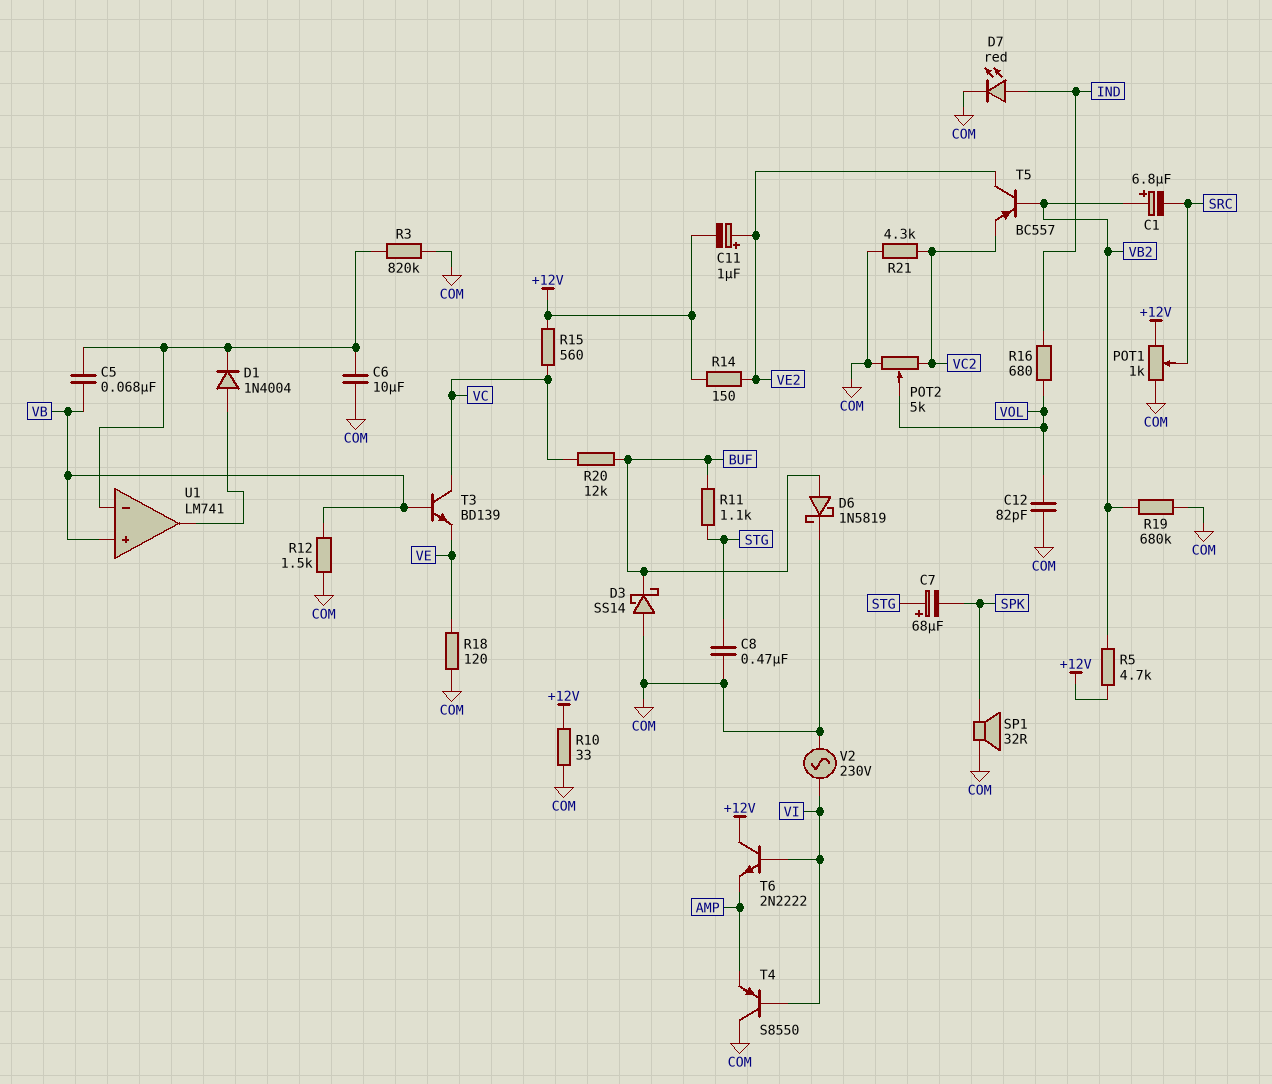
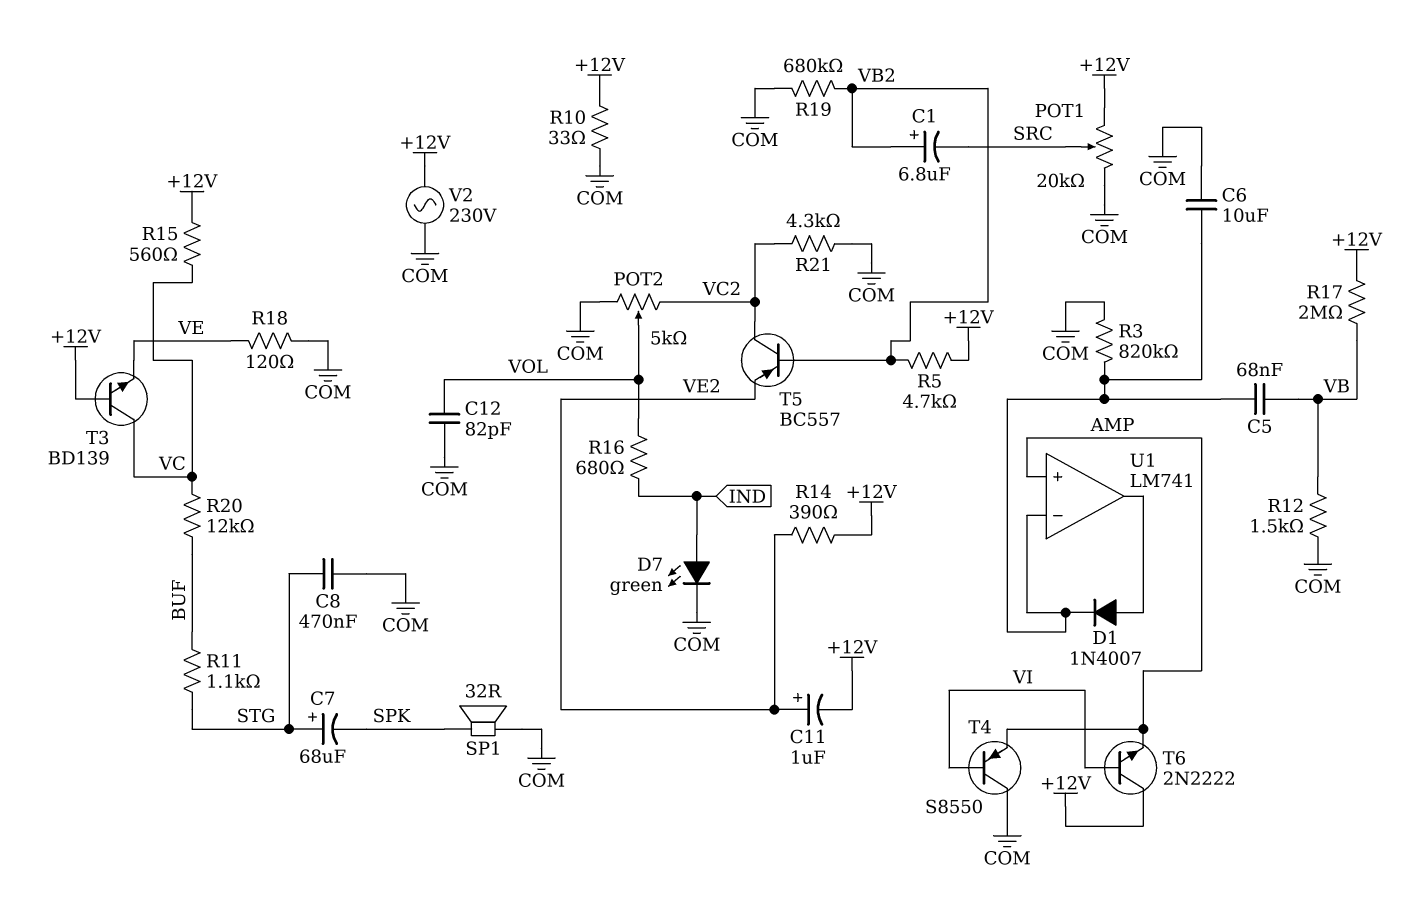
D1: diode 1N4004 (A U1/out, K U1/in-) -> diode 1N4007 (A U1/out, K U1/in-)
D3: schottky SS14 (A COM, K BUF) -> none
D6: schottky 1N5819 (A BUF, K COM) -> none
D7: LED red (A IND, K COM) -> LED green (A IND, K COM)
POT1: 1k (+12V, COM, wiper SRC) -> 20k (+12V, COM, wiper SRC)
R14: 150 (+12V, VE2) -> 390 (+12V, VE2)
R17: none -> 2M (+12V, VB)
T3: NPN BD139 (B VB, C VC, E VE) -> NPN BD139 (B +12V, C VC, E VE)
T5: PNP BC557 (B VB2, C VE2, E VC2) -> PNP BC557 (B VB2, C VC2, E VE2)
U1 pin in+: VB -> AMP
V2: AC 230V (COM, VI) -> AC 230V (+12V, COM)

